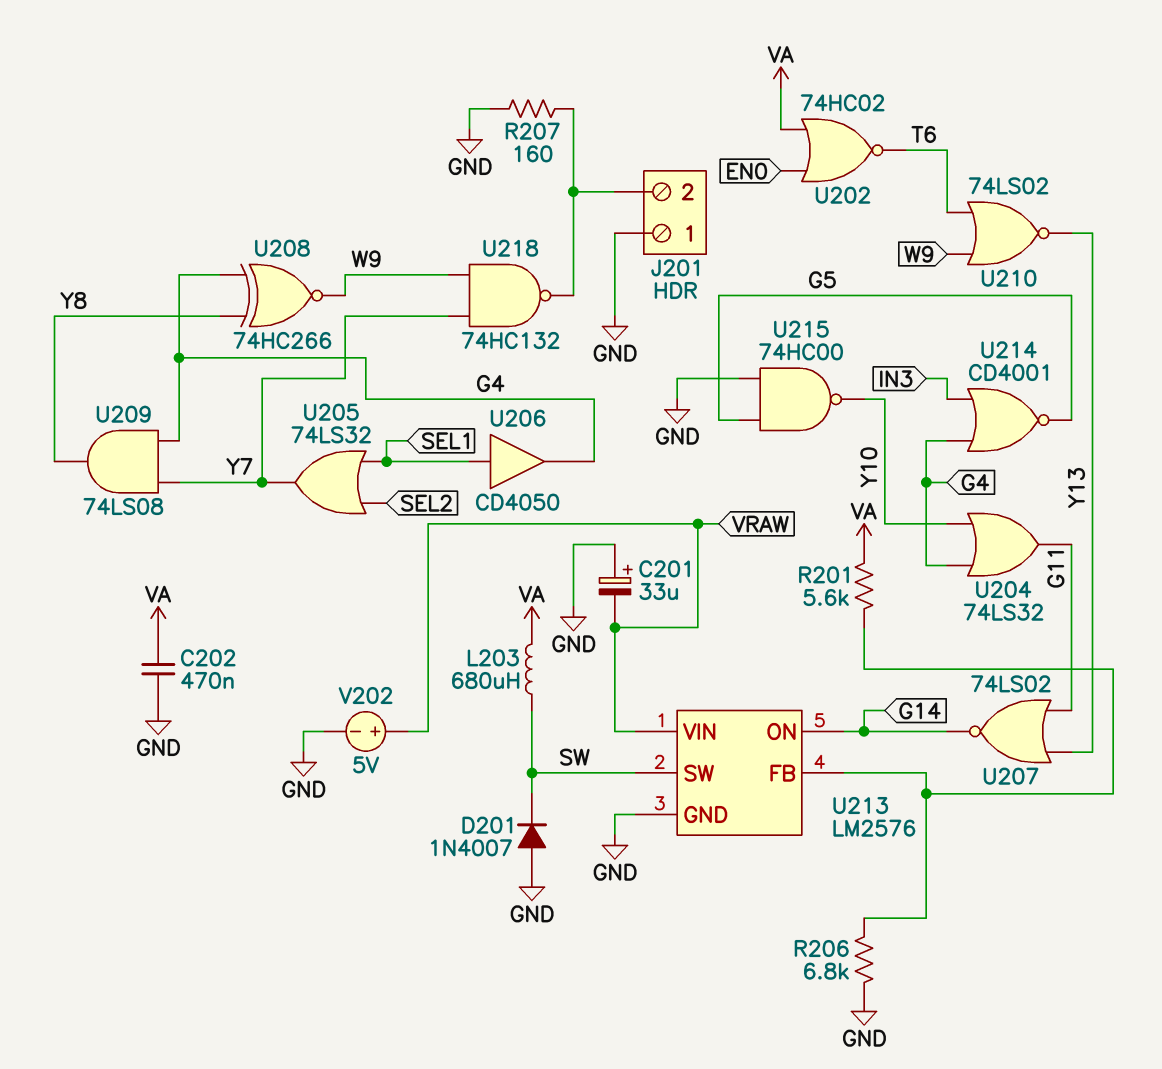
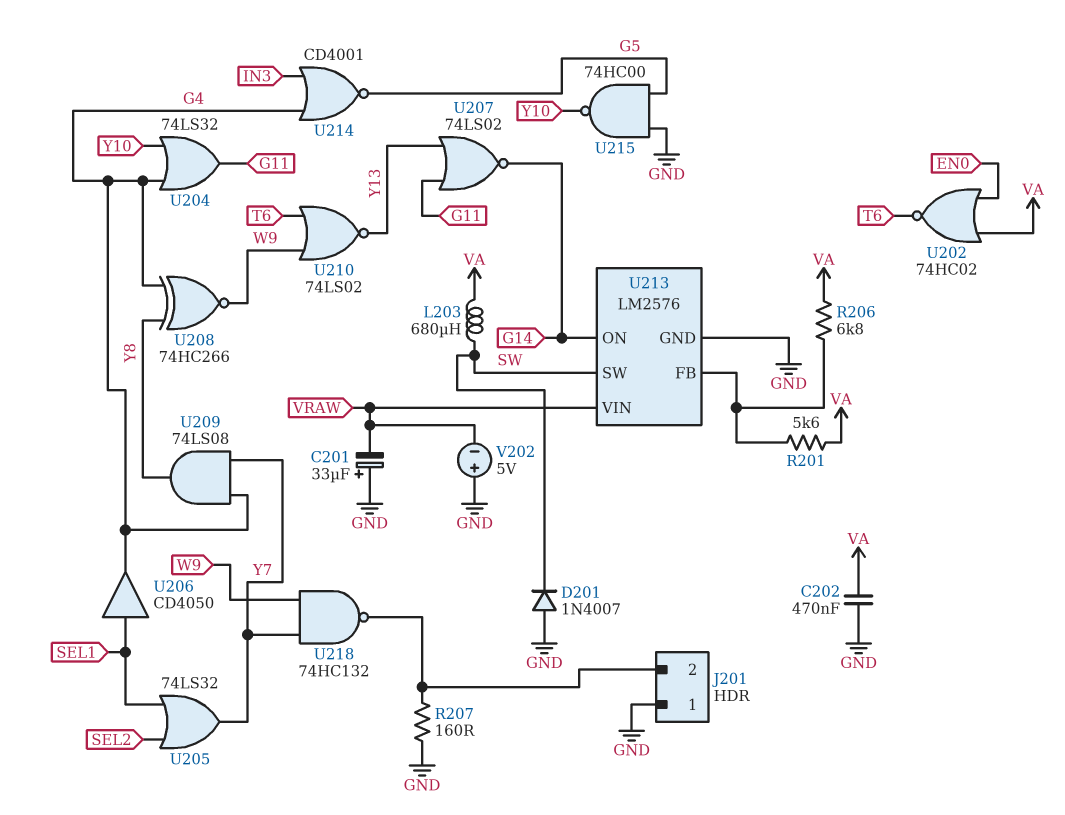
R206: 6.8k (GND, U213/FB) -> 6.8k (U213/FB, VA)
V202: 5V (plus VRAW, minus GND) -> 5V (plus GND, minus VRAW)

